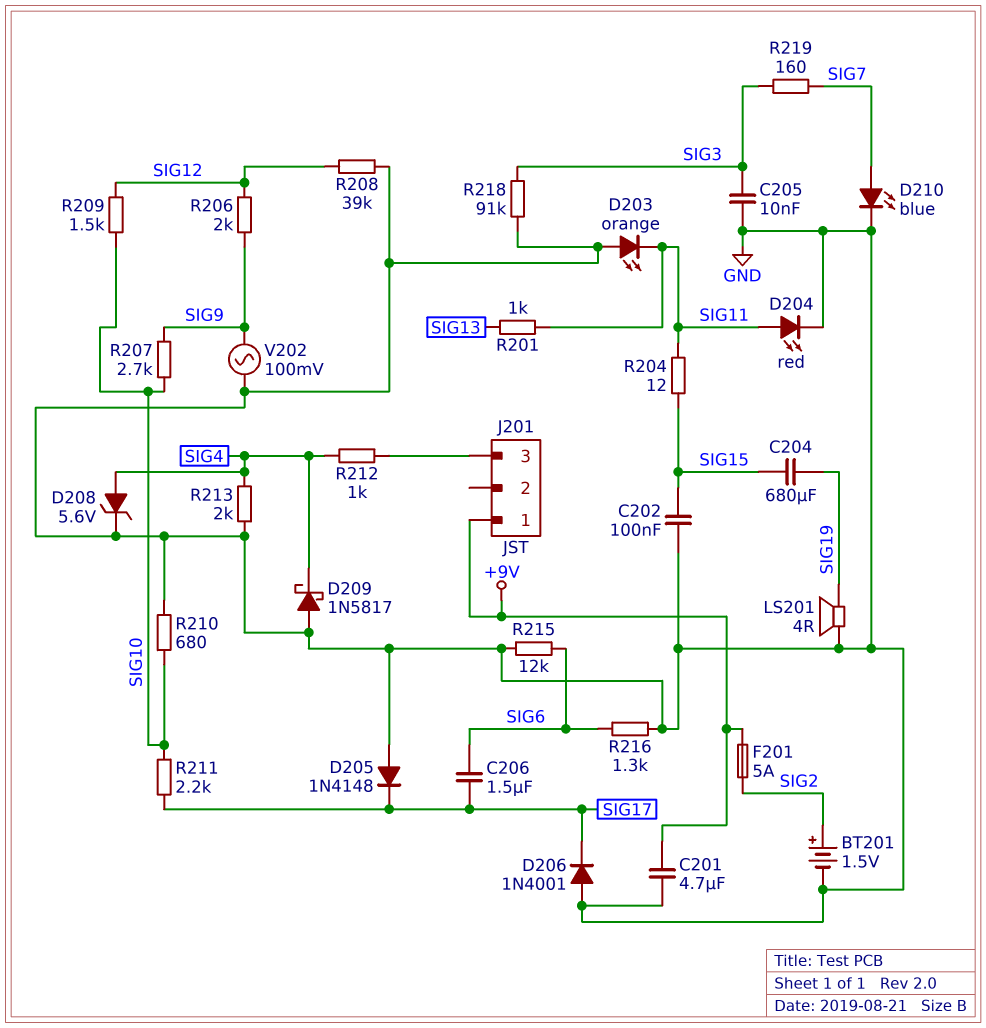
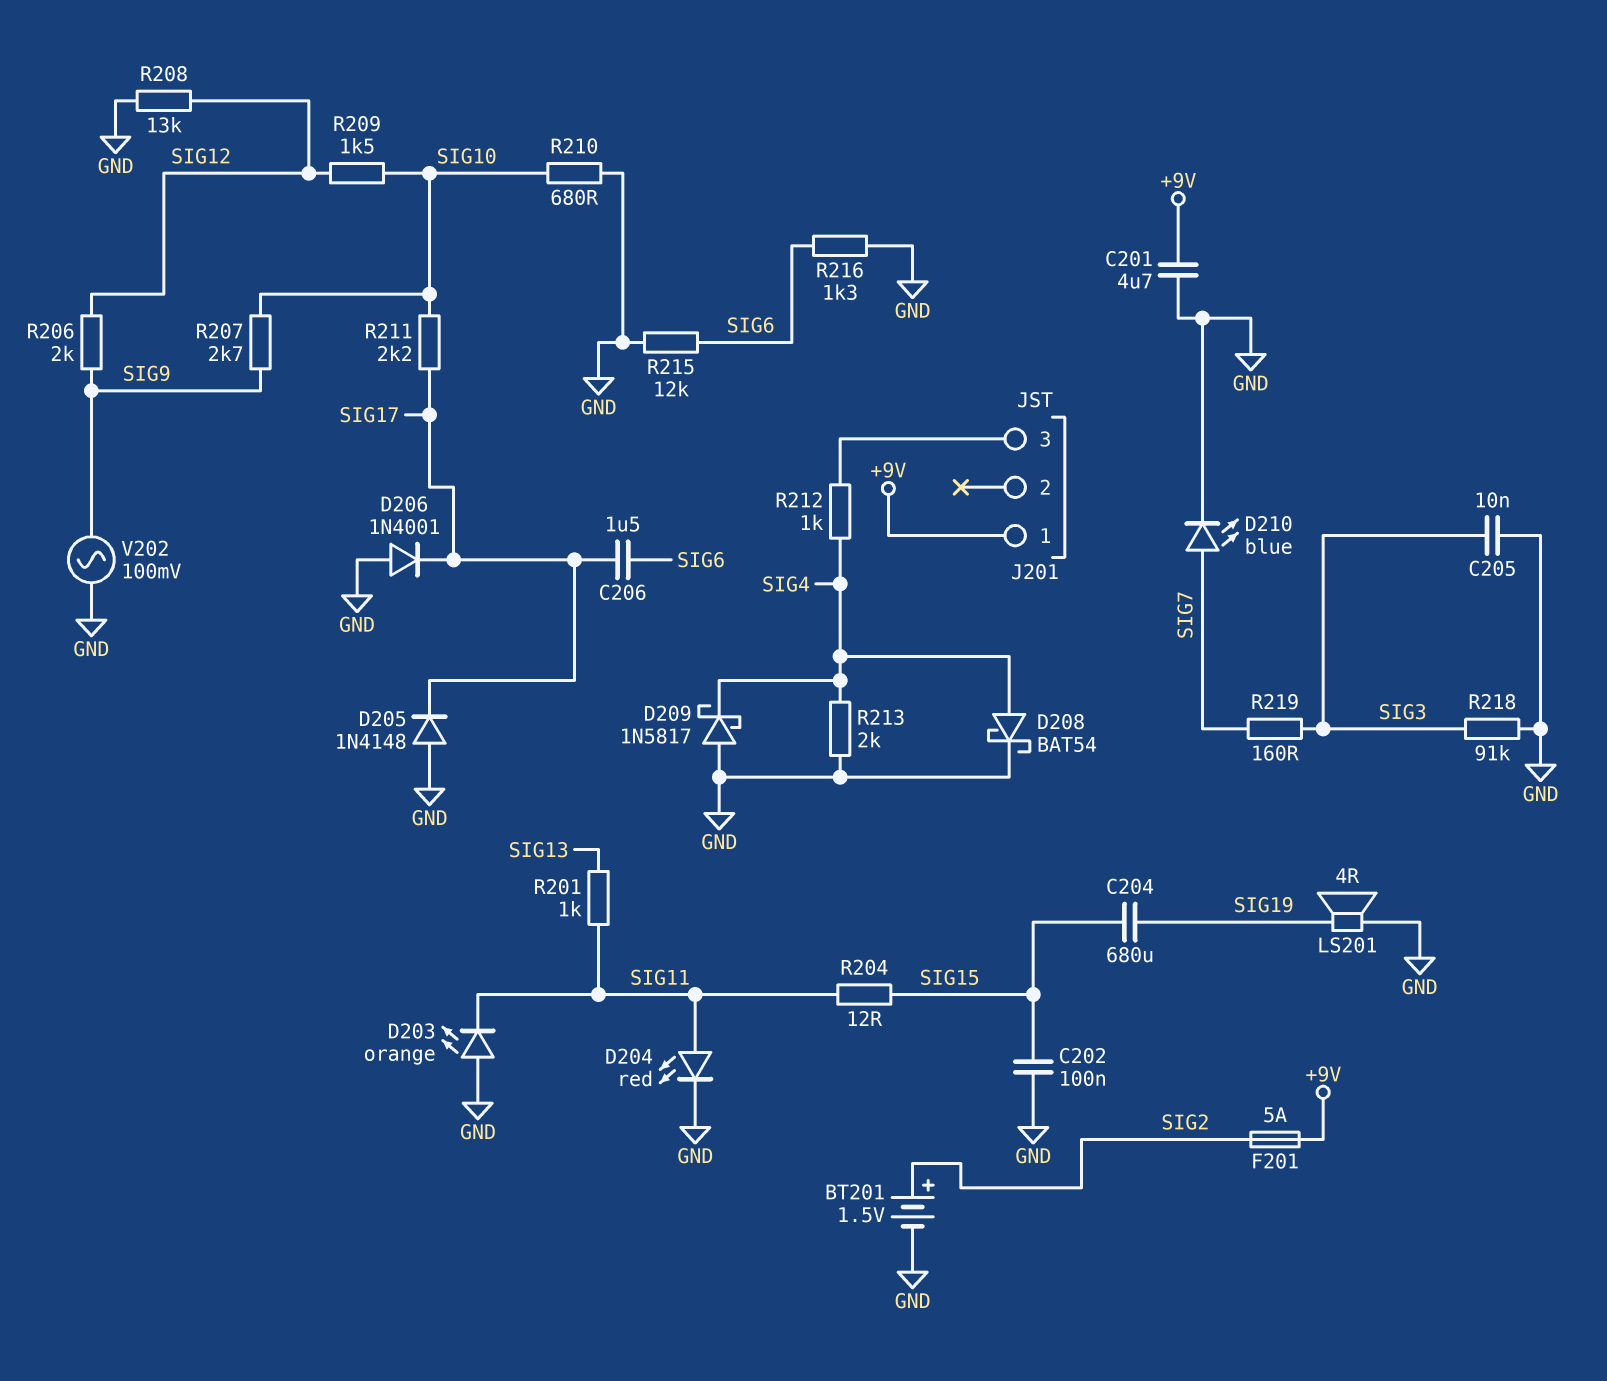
D208: zener 5.6V (A SIG4, K GND) -> schottky BAT54 (A SIG4, K GND)
R208: 39k (GND, SIG12) -> 13k (GND, SIG12)

